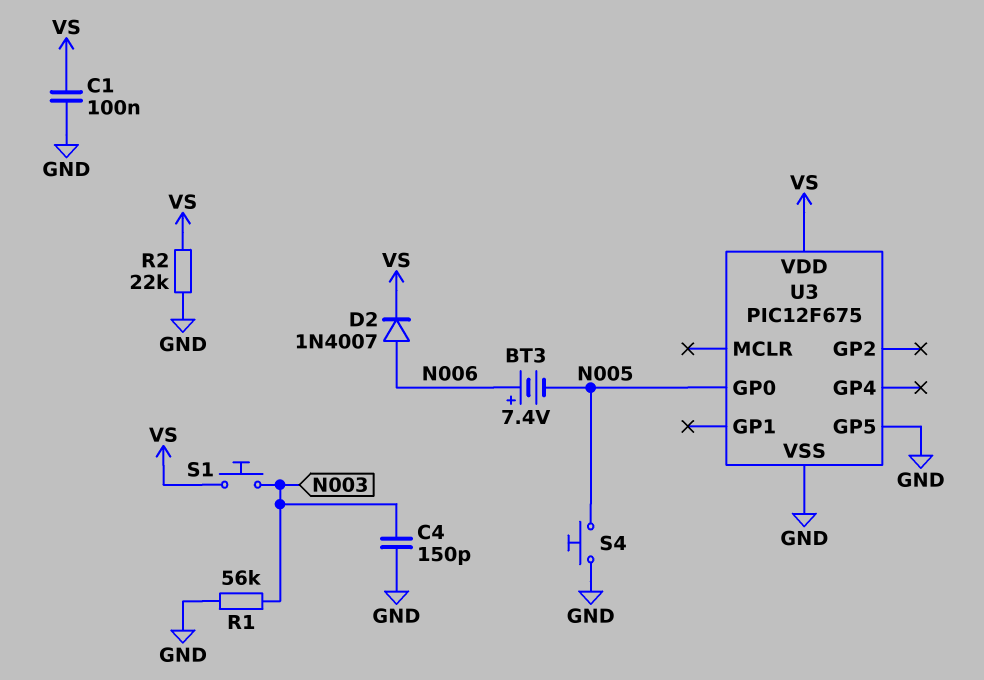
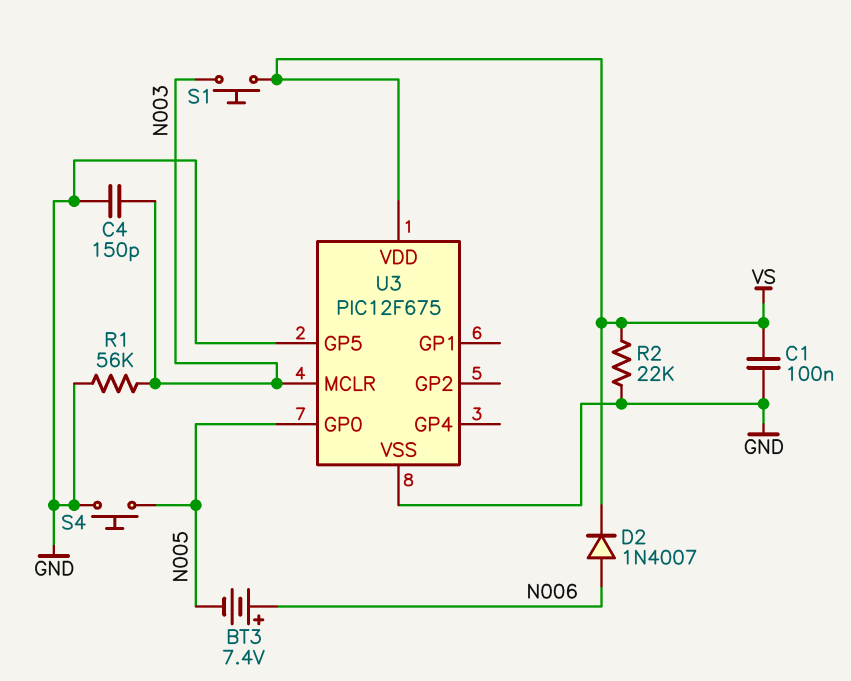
U3 pin MCLR: none -> N003

